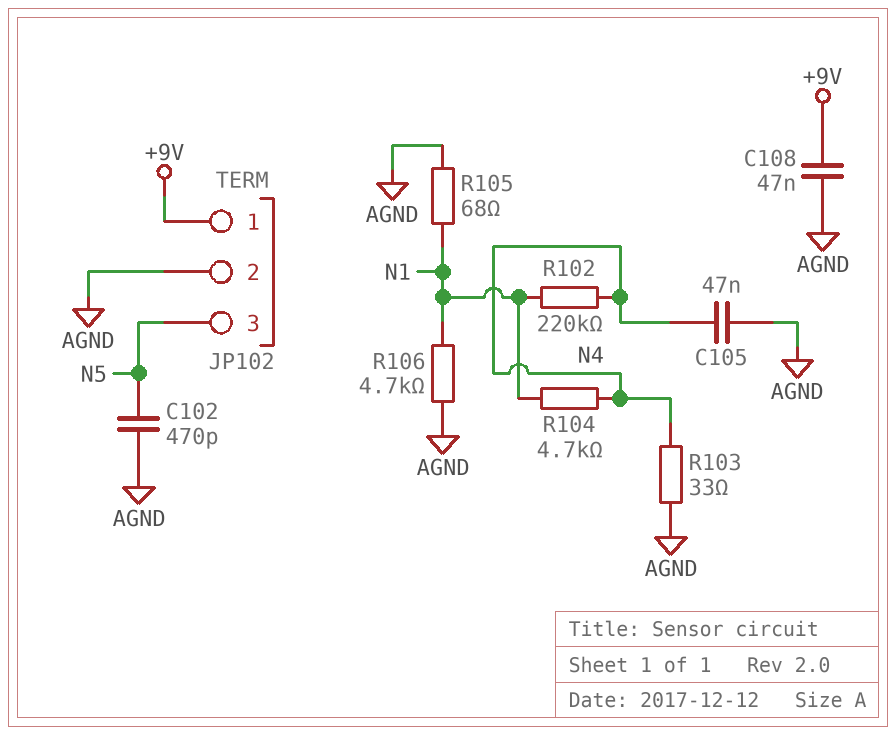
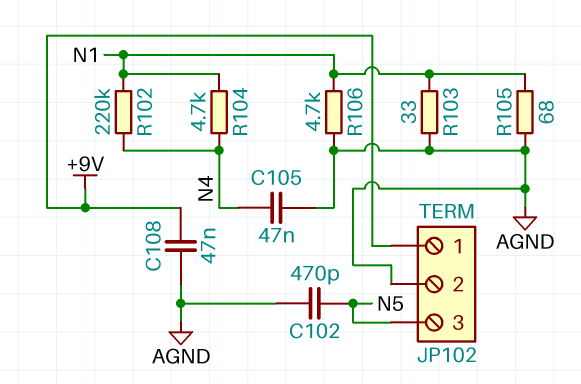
R103: 33 (AGND, N4) -> 33 (AGND, N1)

